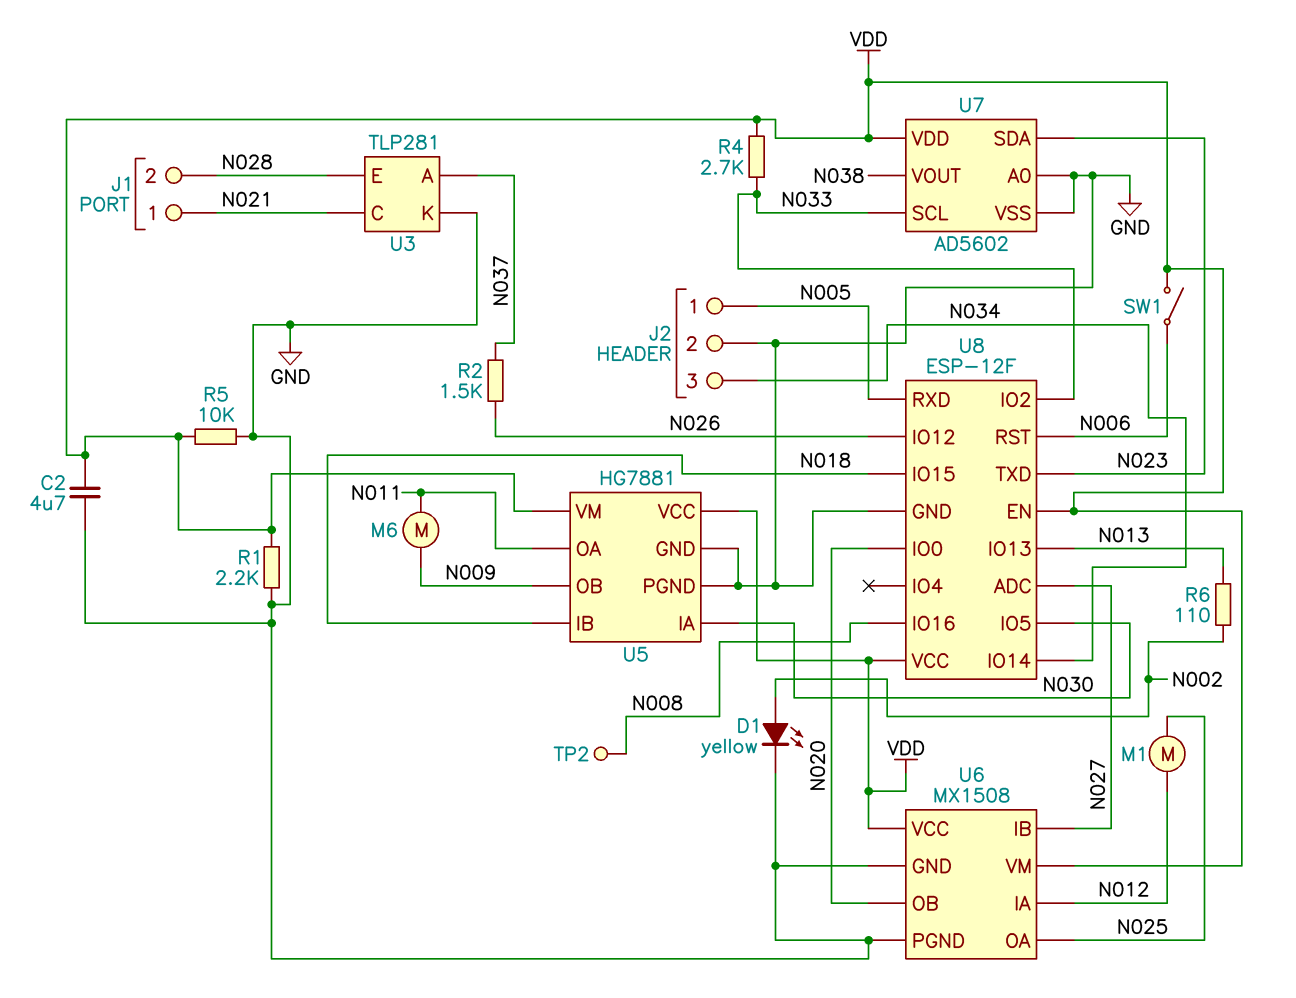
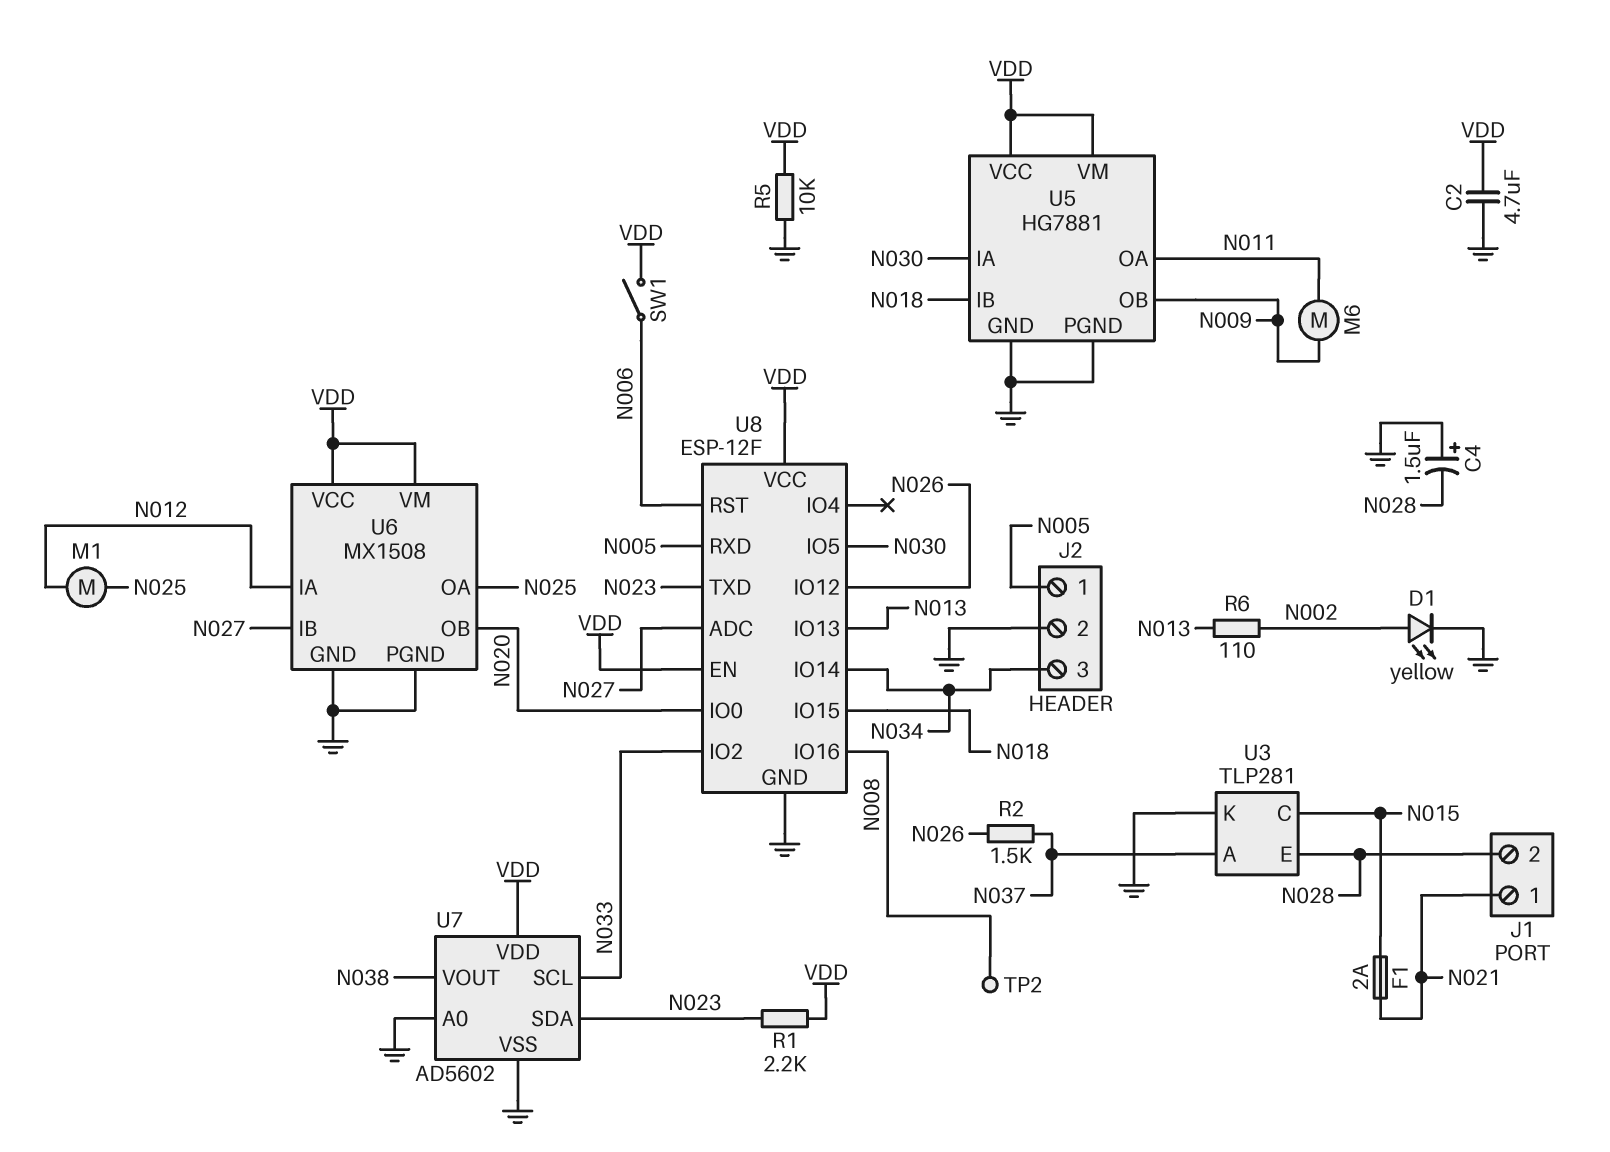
C4: none -> 1.5uF (plus GND, minus N028)
F1: none -> 2A (N015, N021)
R1: 2.2k (GND, VDD) -> 2.2k (N023, VDD)
R4: 2.7k (N033, VDD) -> none
U3 pin C: N021 -> N015

